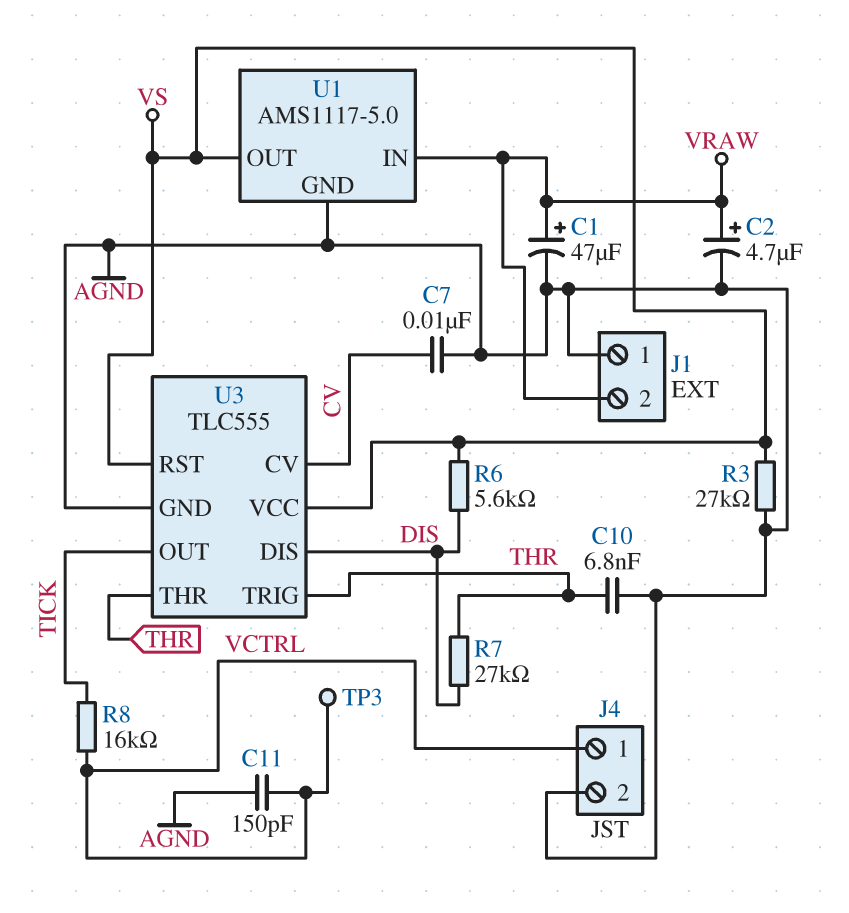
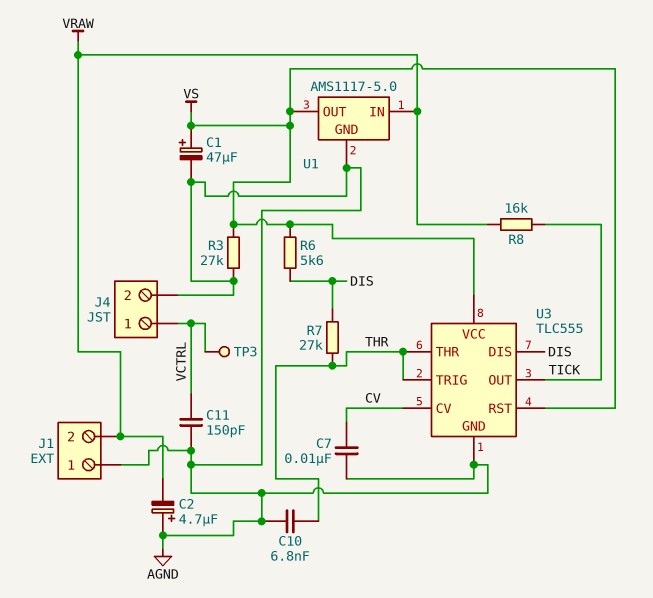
C1: 47uF (plus VRAW, minus AGND) -> 47uF (plus VS, minus AGND)
C2: 4.7uF (plus VRAW, minus AGND) -> 4.7uF (plus AGND, minus VRAW)
R8: 16k (TICK, VCTRL) -> 16k (TICK, VRAW)

